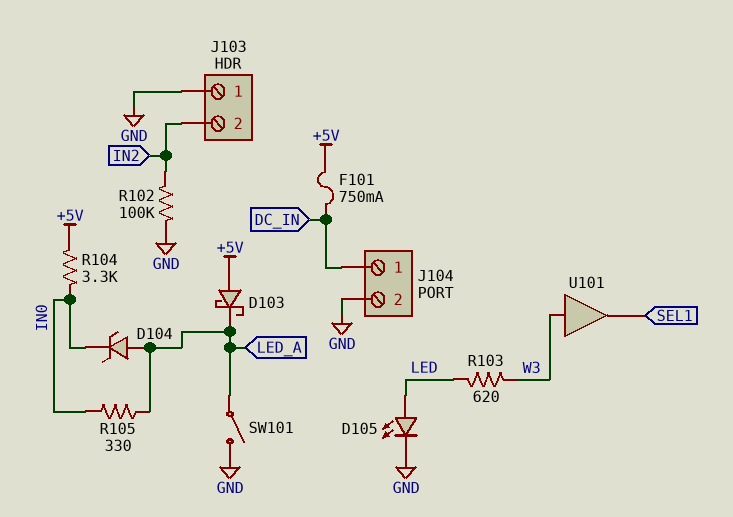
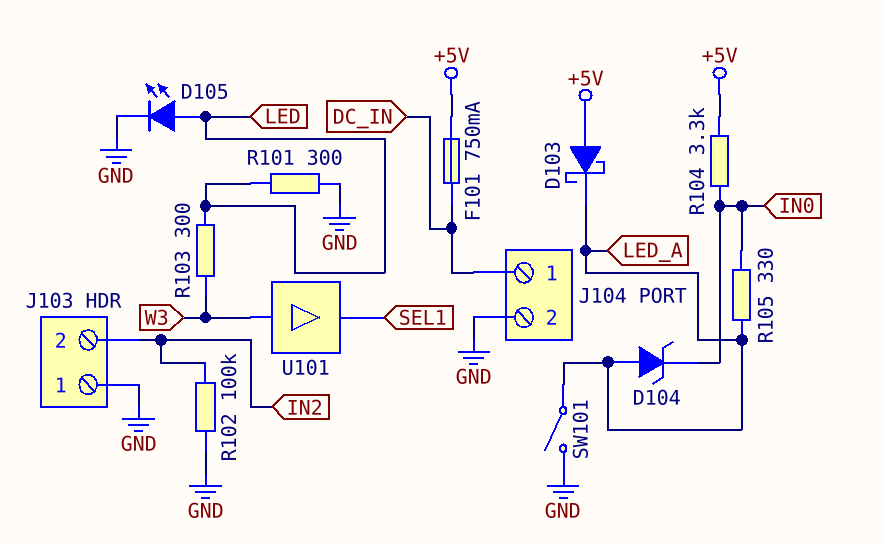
R101: none -> 300 (GND, LED)
R103: 620 (LED, W3) -> 300 (LED, W3)

